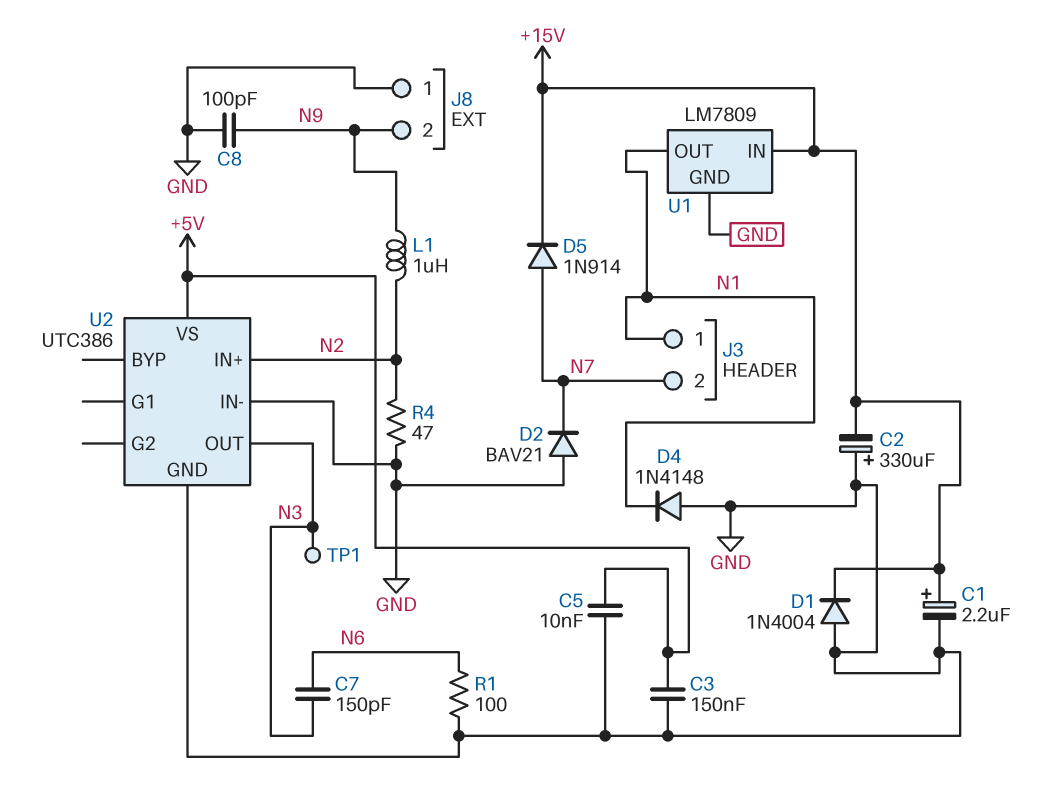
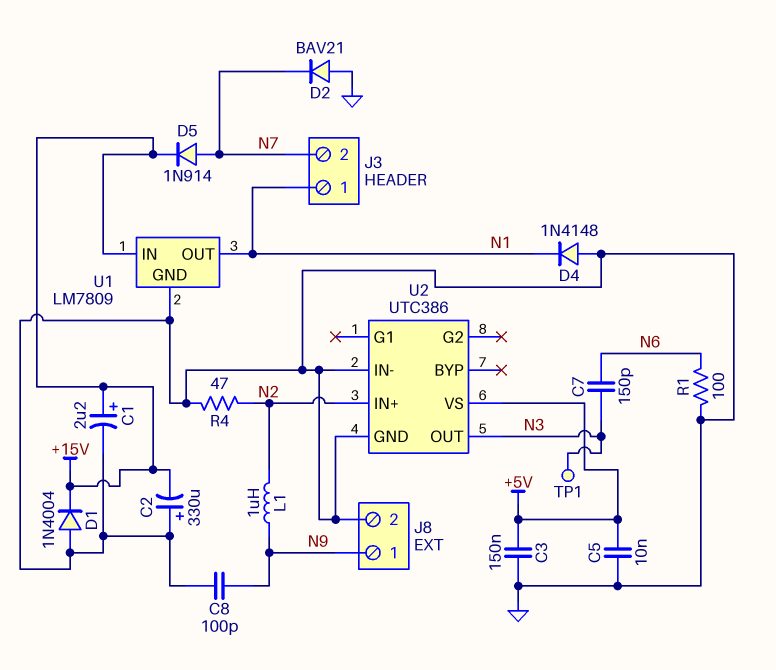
J8 pin 1: GND -> N9
J8 pin 2: N9 -> GND

